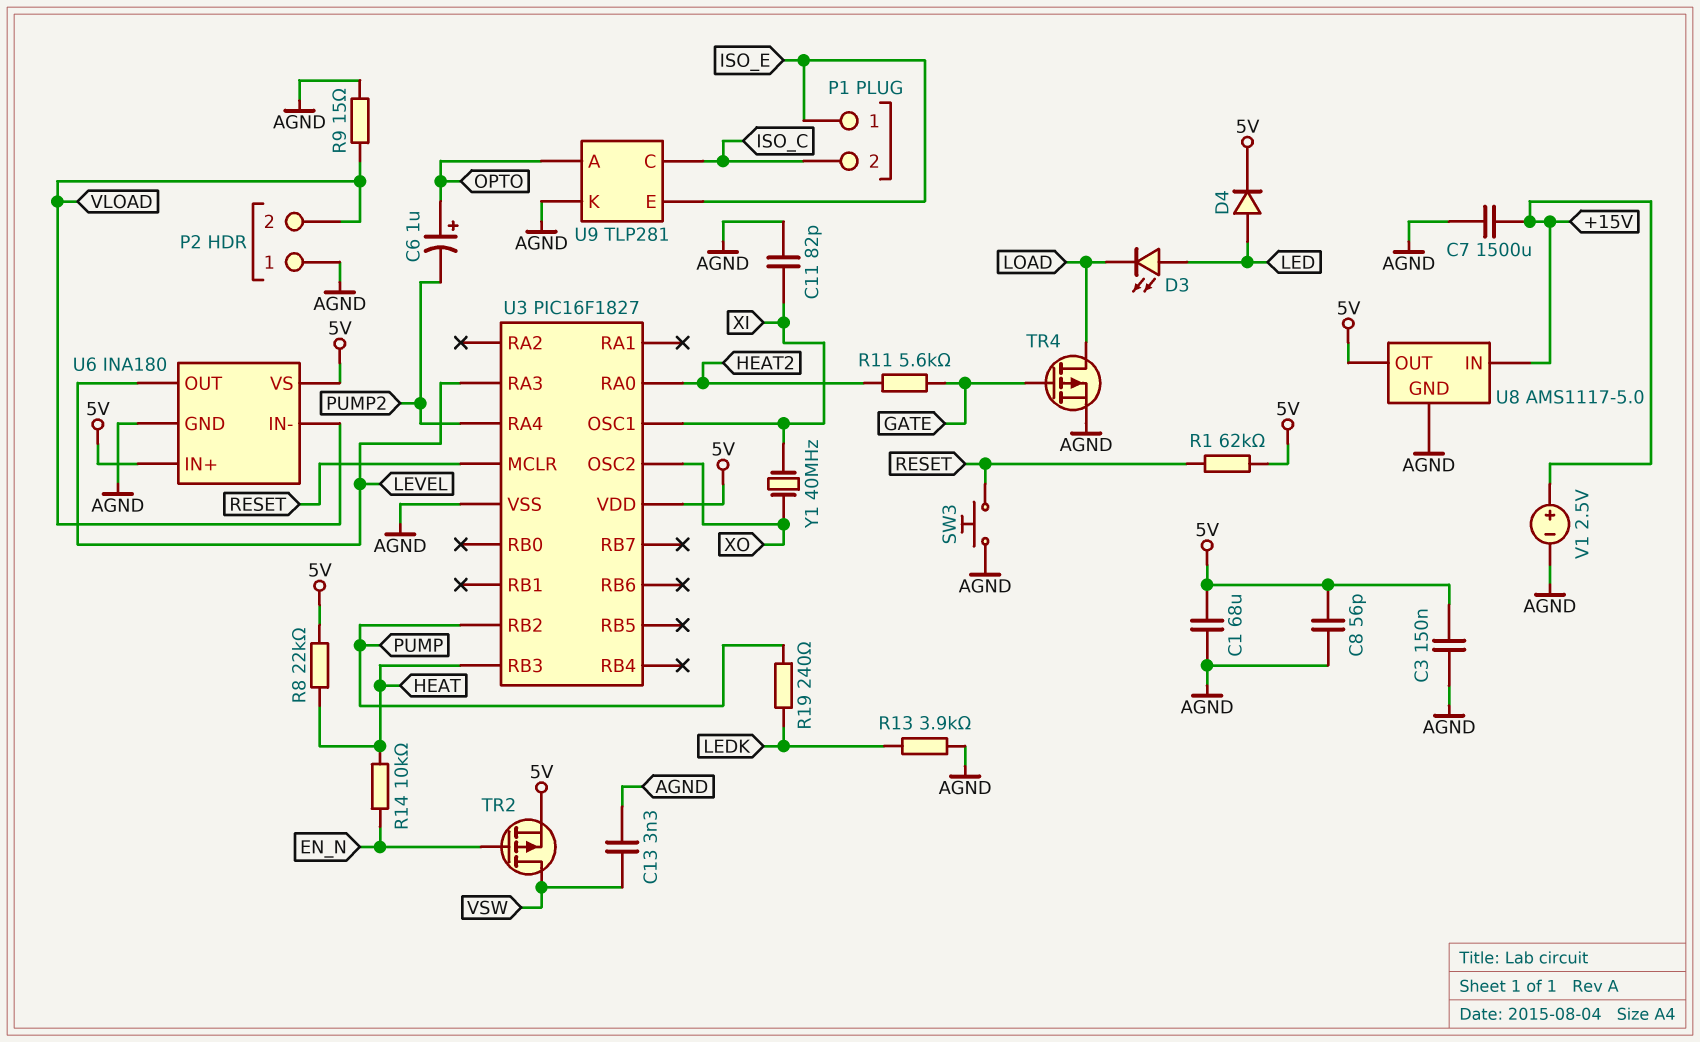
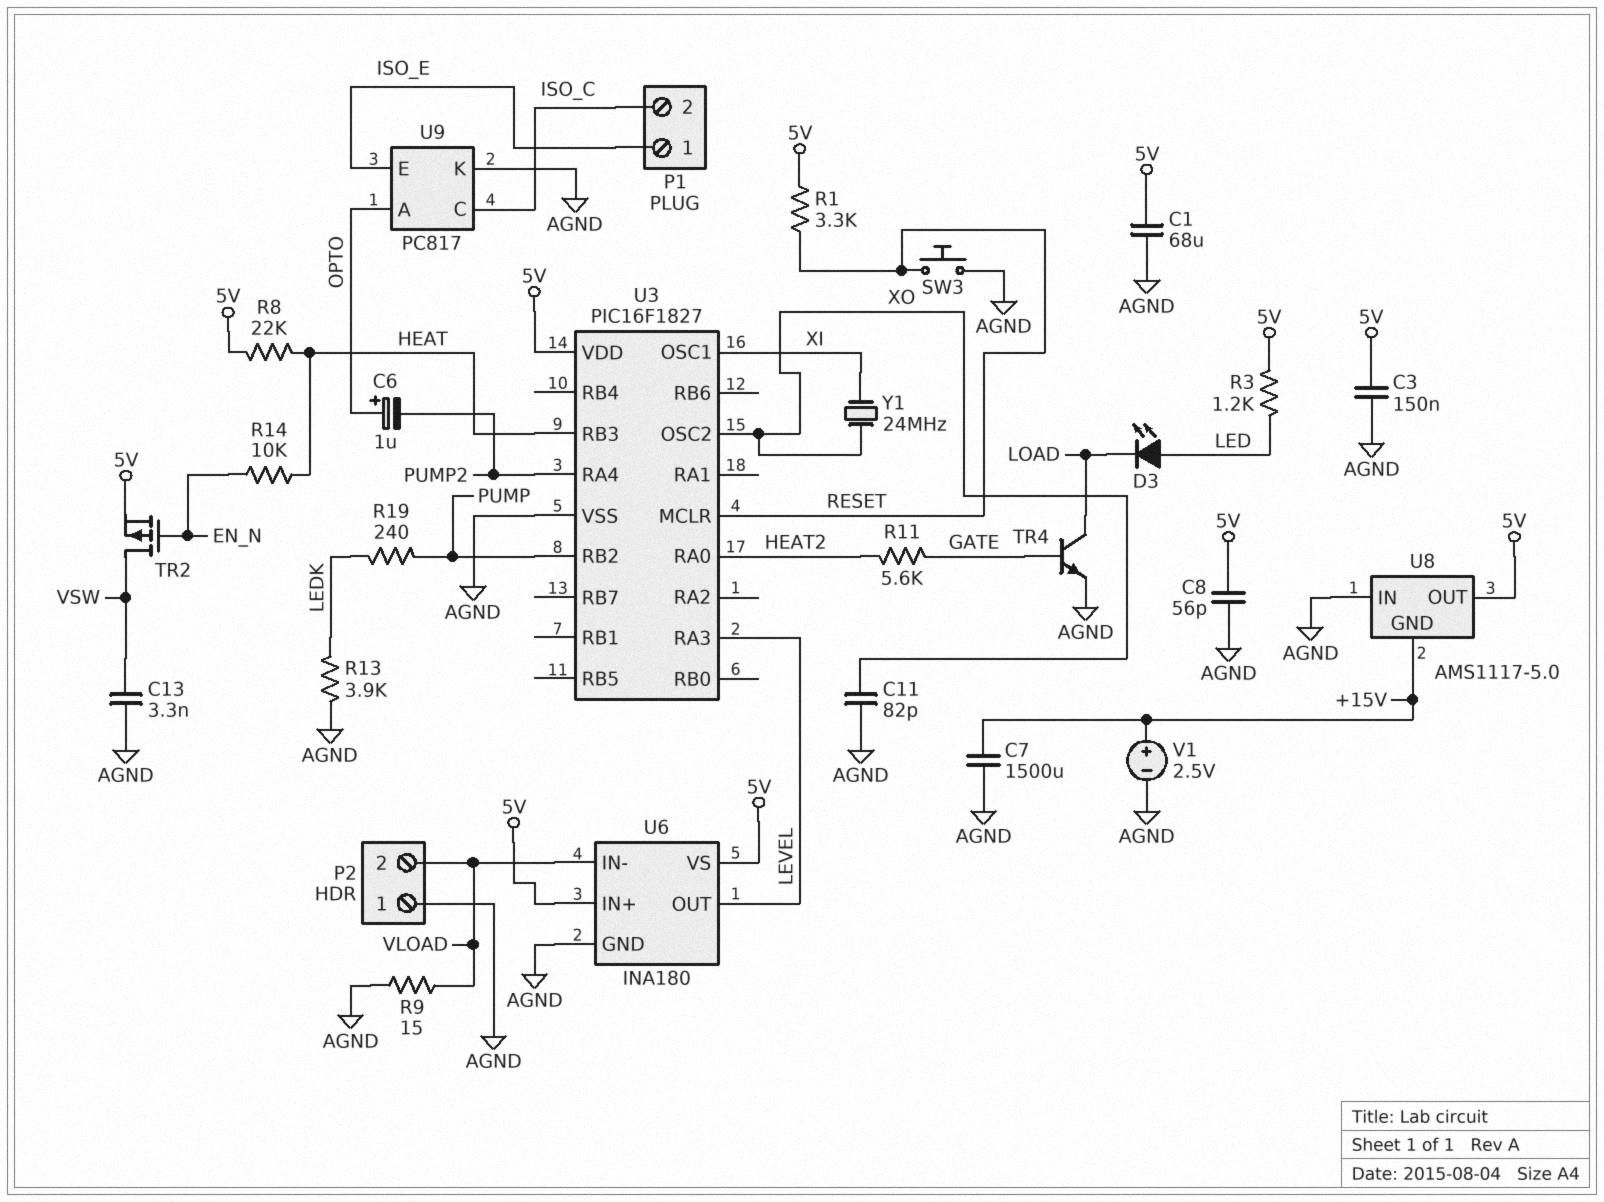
C11: 82pF (AGND, XI) -> 82pF (AGND, XO)
D4: diode (A LED, K 5V) -> none
R1: 62k (5V, RESET) -> 3.3k (5V, RESET)
R3: none -> 1.2k (5V, LED)
TR4: PMOS (G GATE, D LOAD, S AGND) -> NPN (B GATE, C LOAD, E AGND)
U8 pin GND: AGND -> +15V
U8 pin IN: +15V -> AGND
U9: TLP281 -> PC817
Y1: 40MHz (XI, XO) -> 24MHz (XI, XO)

